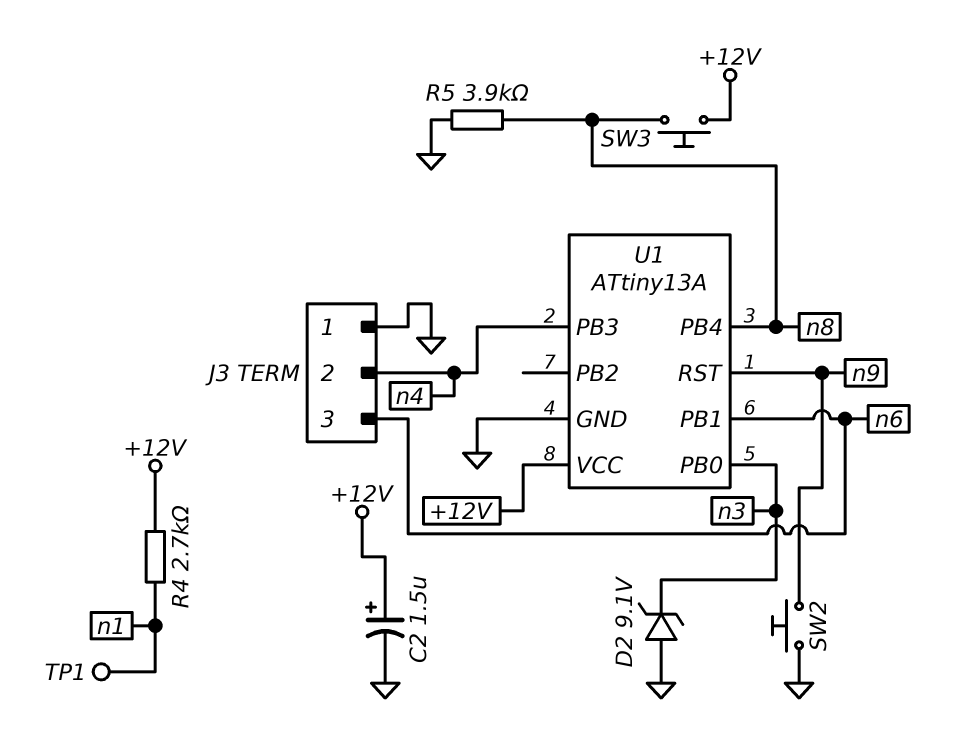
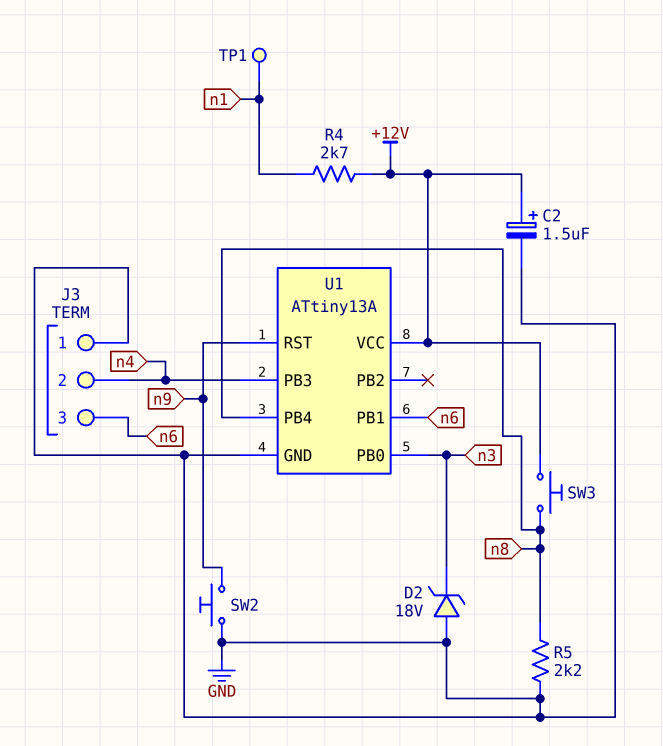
D2: zener 9.1V (A GND, K n3) -> zener 18V (A GND, K n3)
R5: 3.9k (GND, n8) -> 2.2k (GND, n8)

